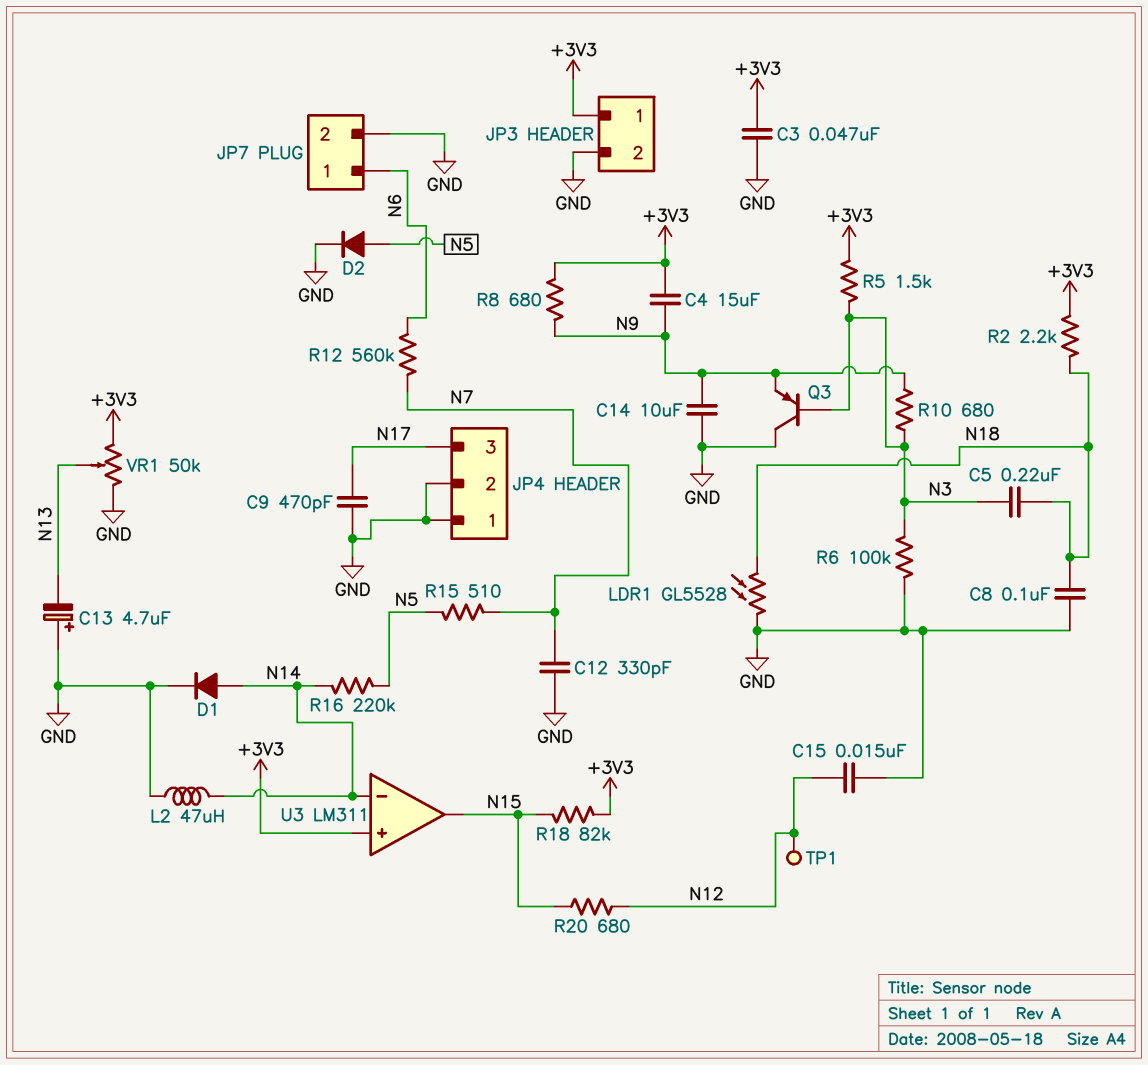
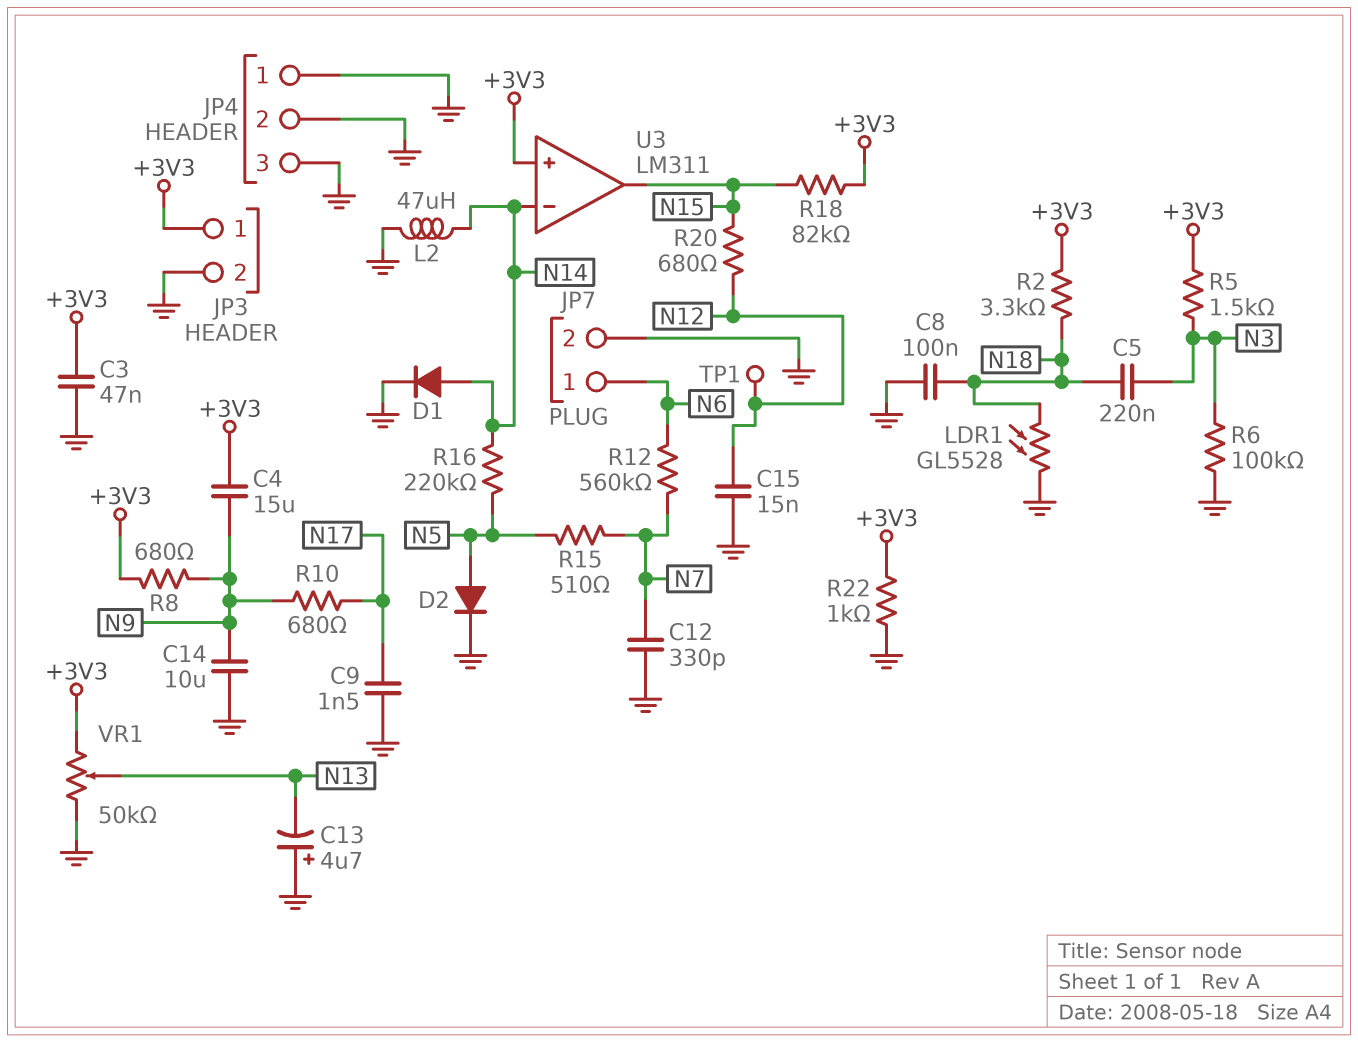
C9: 470pF (GND, N17) -> 1.5nF (GND, N17)
JP4 pin 3: N17 -> GND
Q3: PNP (B N3, C GND, E N9) -> none
R2: 2.2k (+3V3, N18) -> 3.3k (+3V3, N18)
R10: 680 (N3, N9) -> 680 (N9, N17)
R22: none -> 1k (+3V3, GND)

